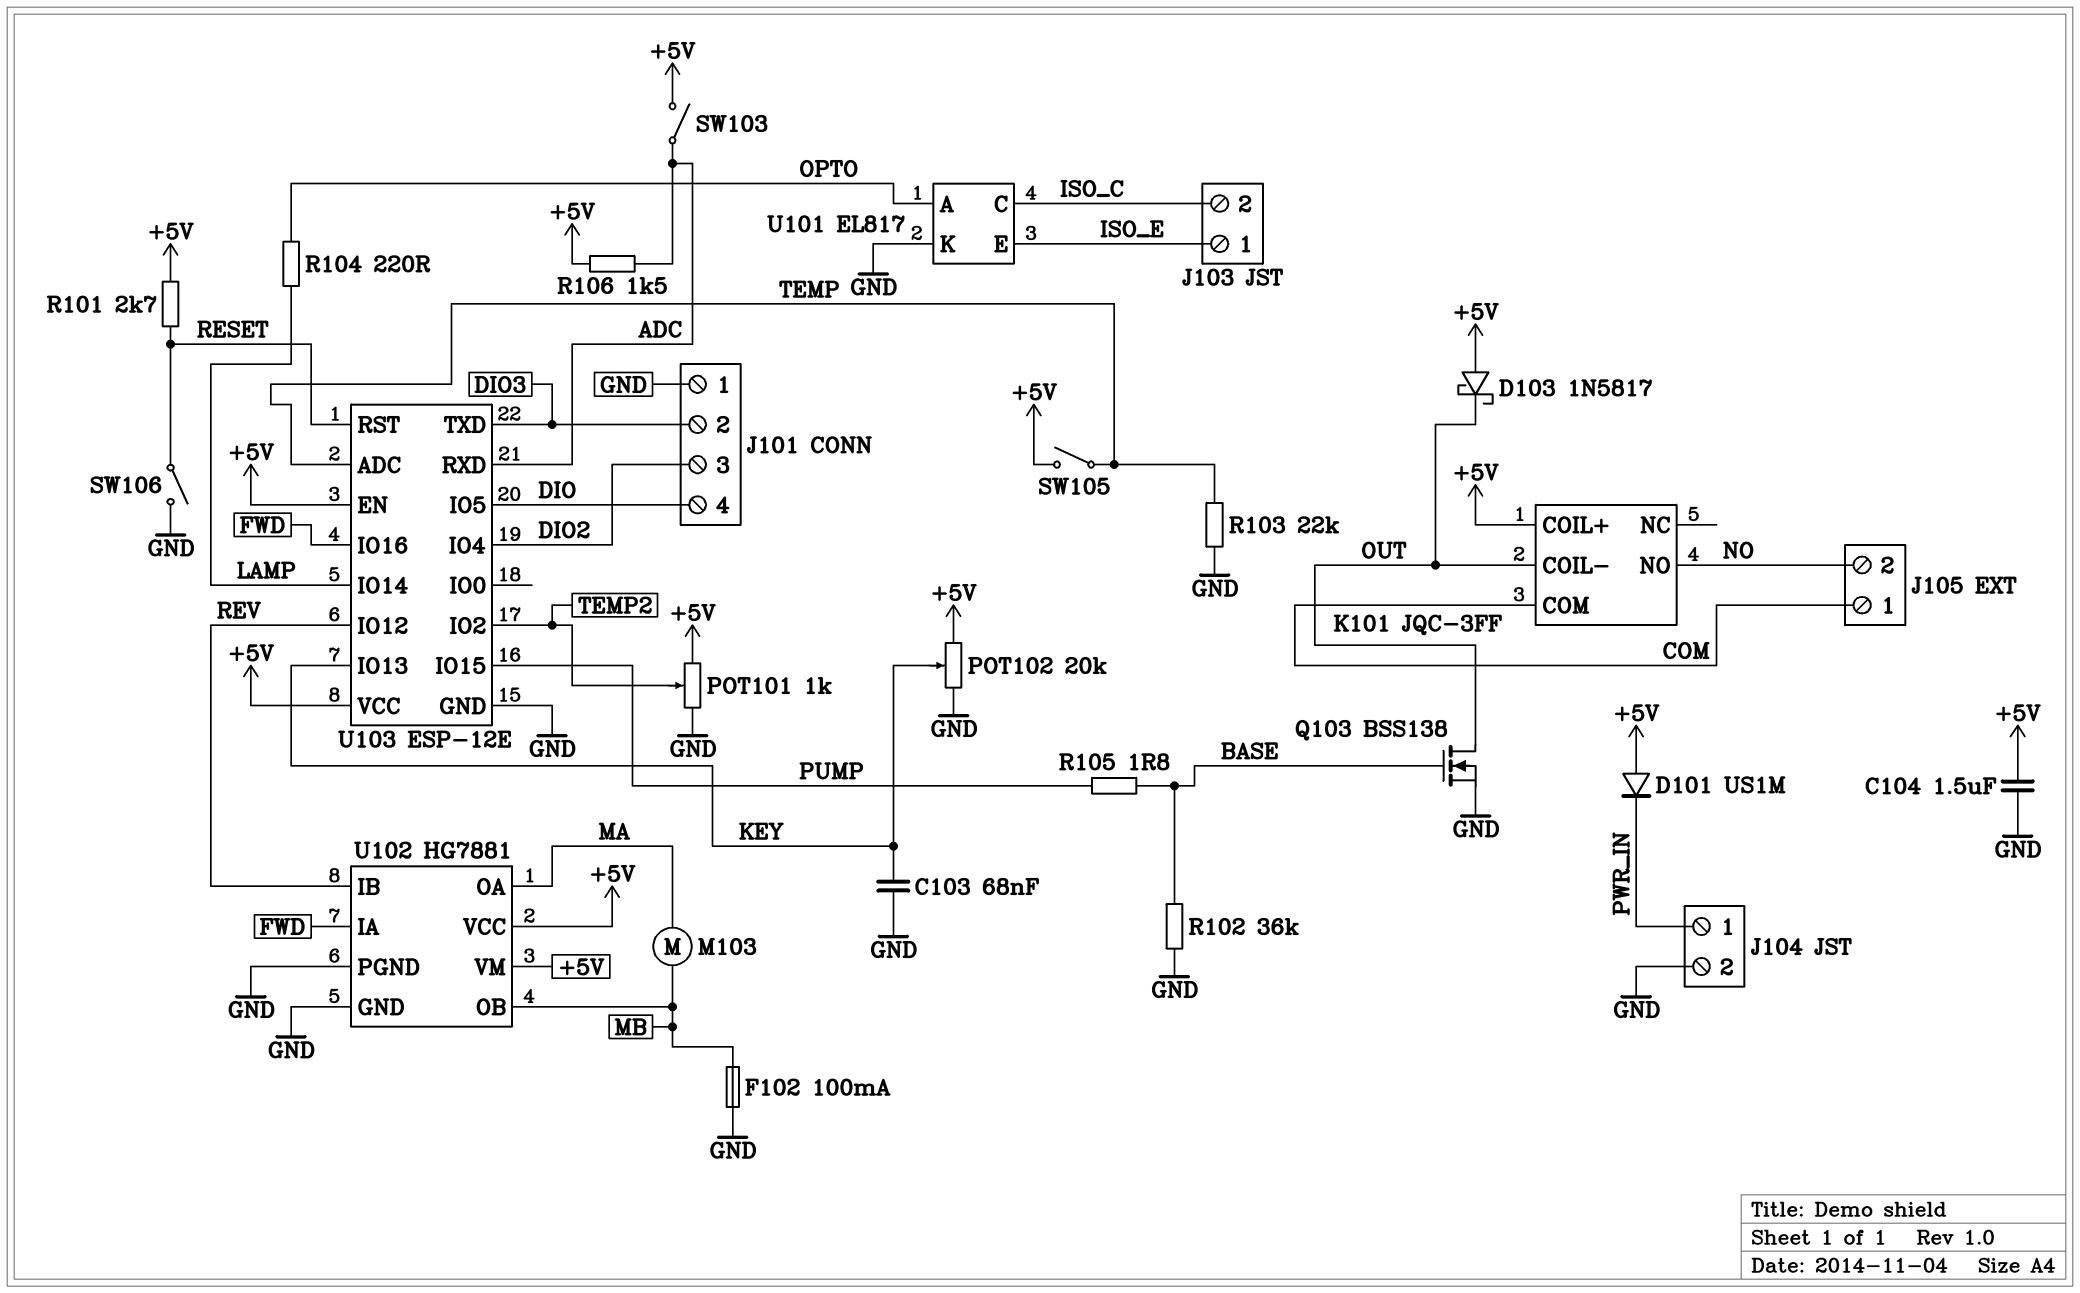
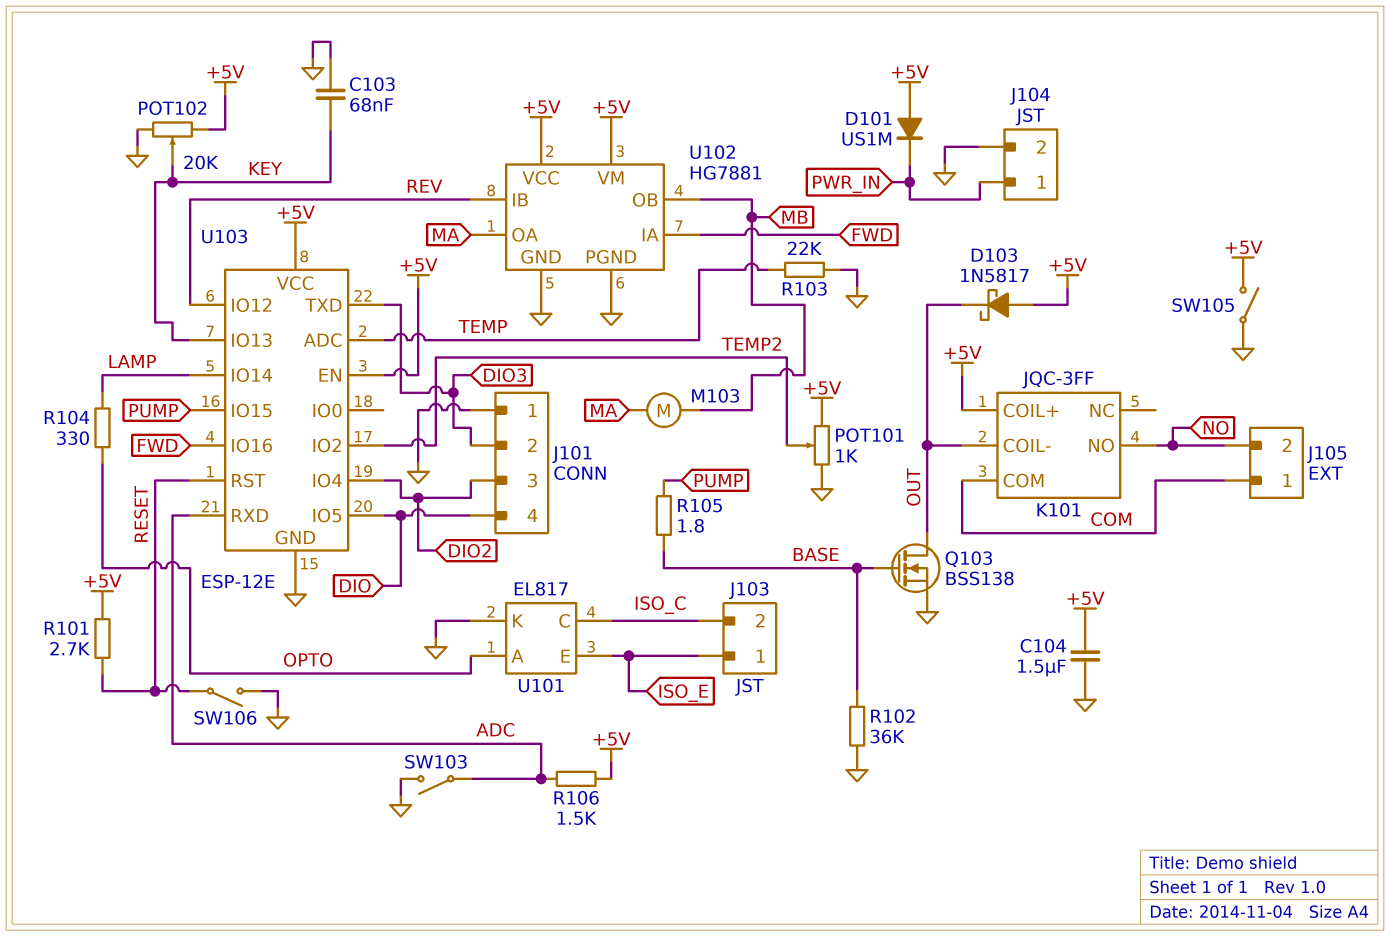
F102: 100mA (GND, MB) -> none
R104: 220 (LAMP, OPTO) -> 330 (LAMP, OPTO)
SW103: switch (+5V, ADC) -> switch (ADC, GND)
SW105: switch (+5V, TEMP) -> switch (+5V, GND)

